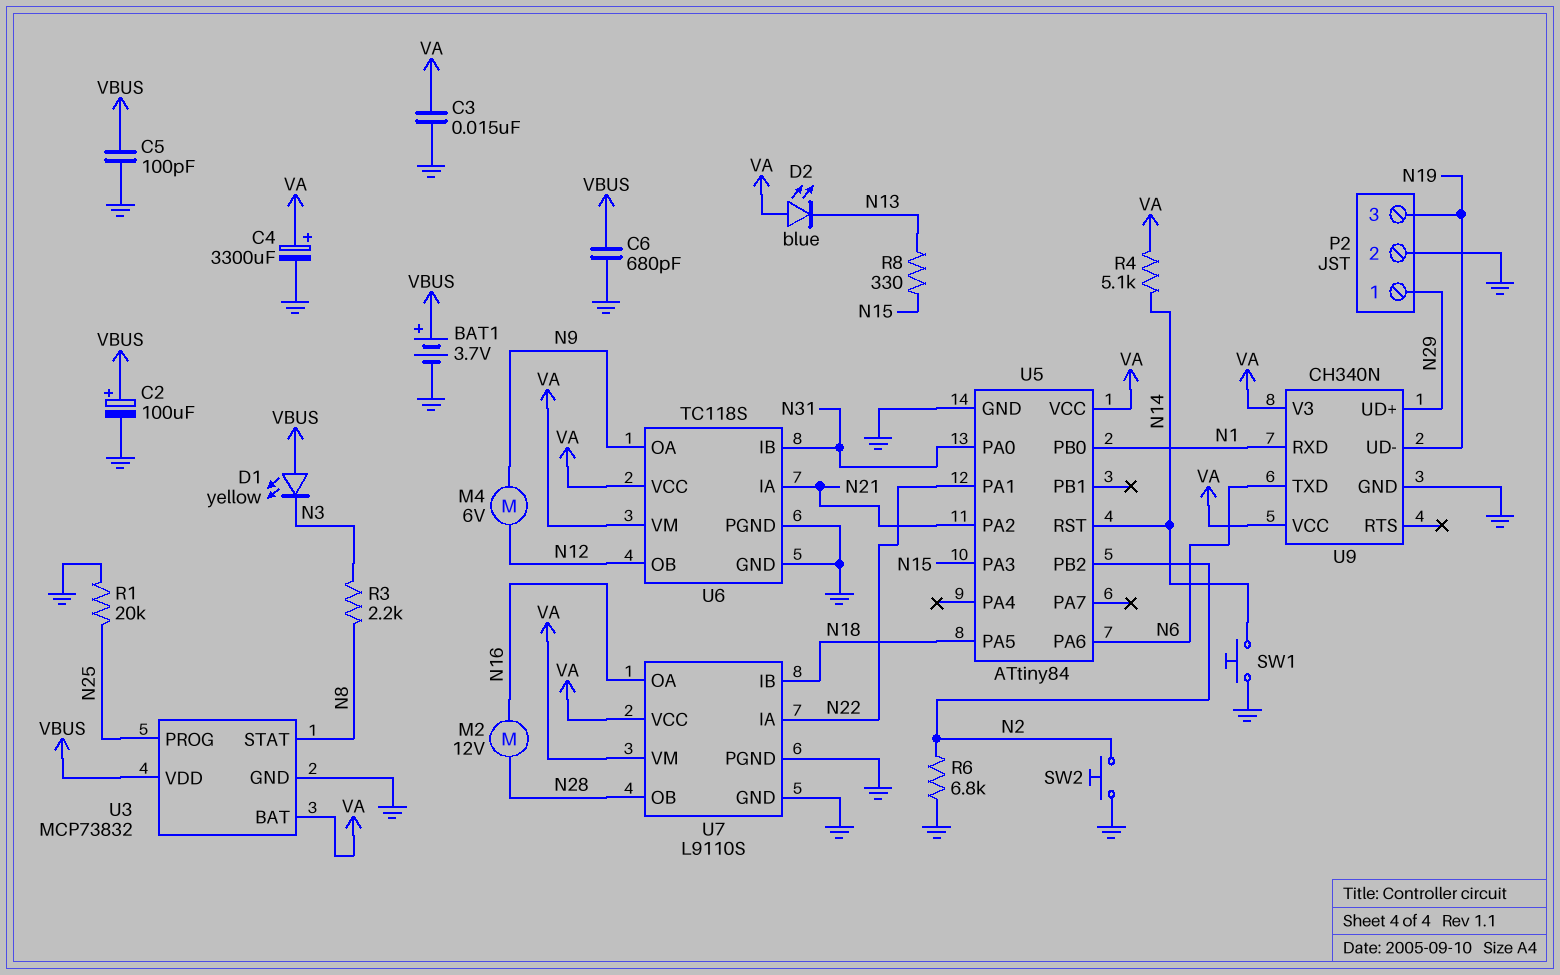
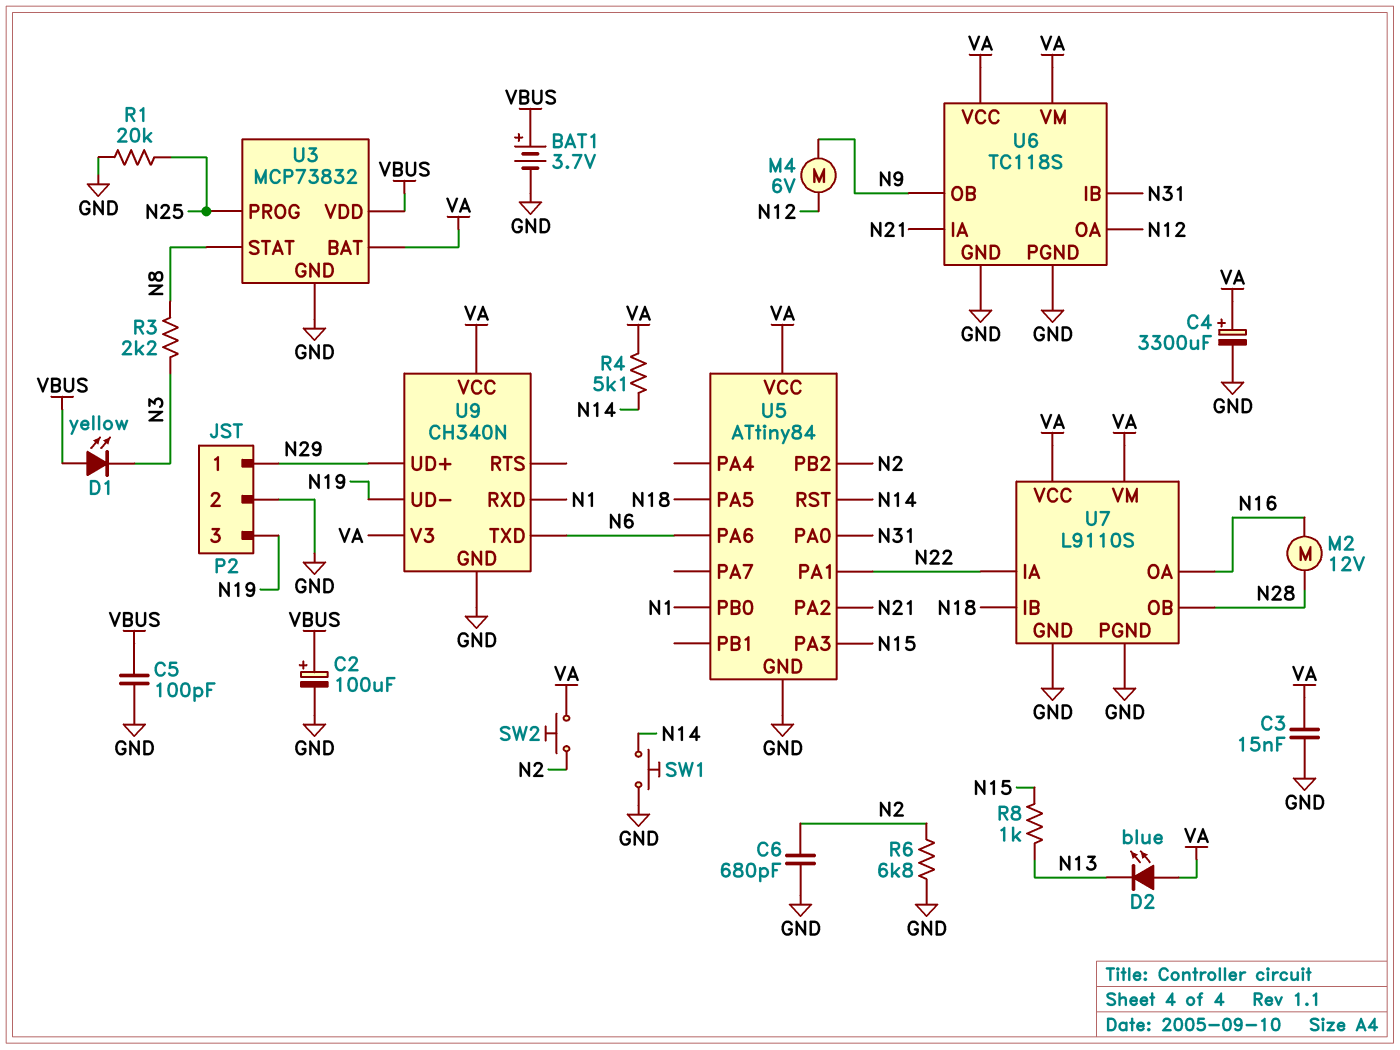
C6: 680pF (GND, VBUS) -> 680pF (GND, N2)
R8: 330 (N13, N15) -> 1k (N13, N15)
SW2: button (GND, N2) -> button (N2, VA)
U6 pin OA: N9 -> N12
U6 pin OB: N12 -> N9

